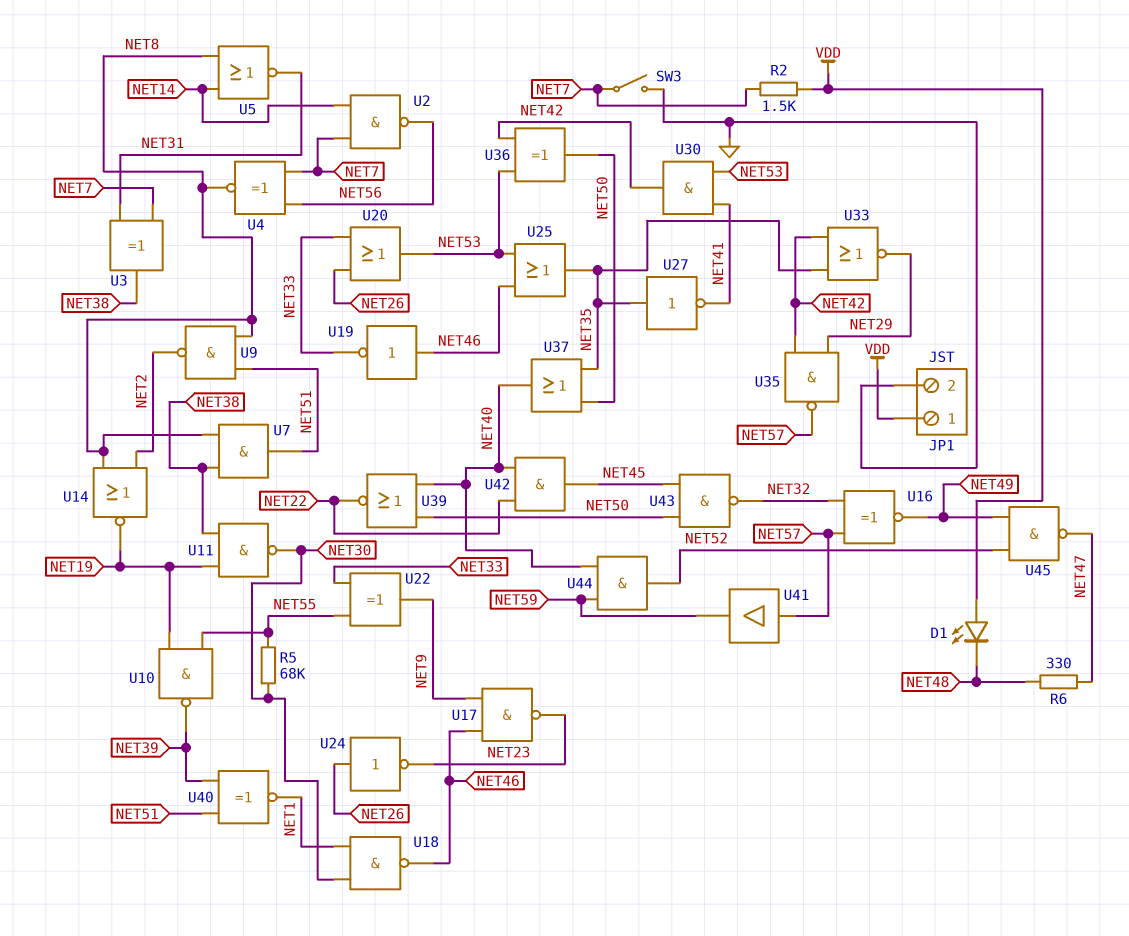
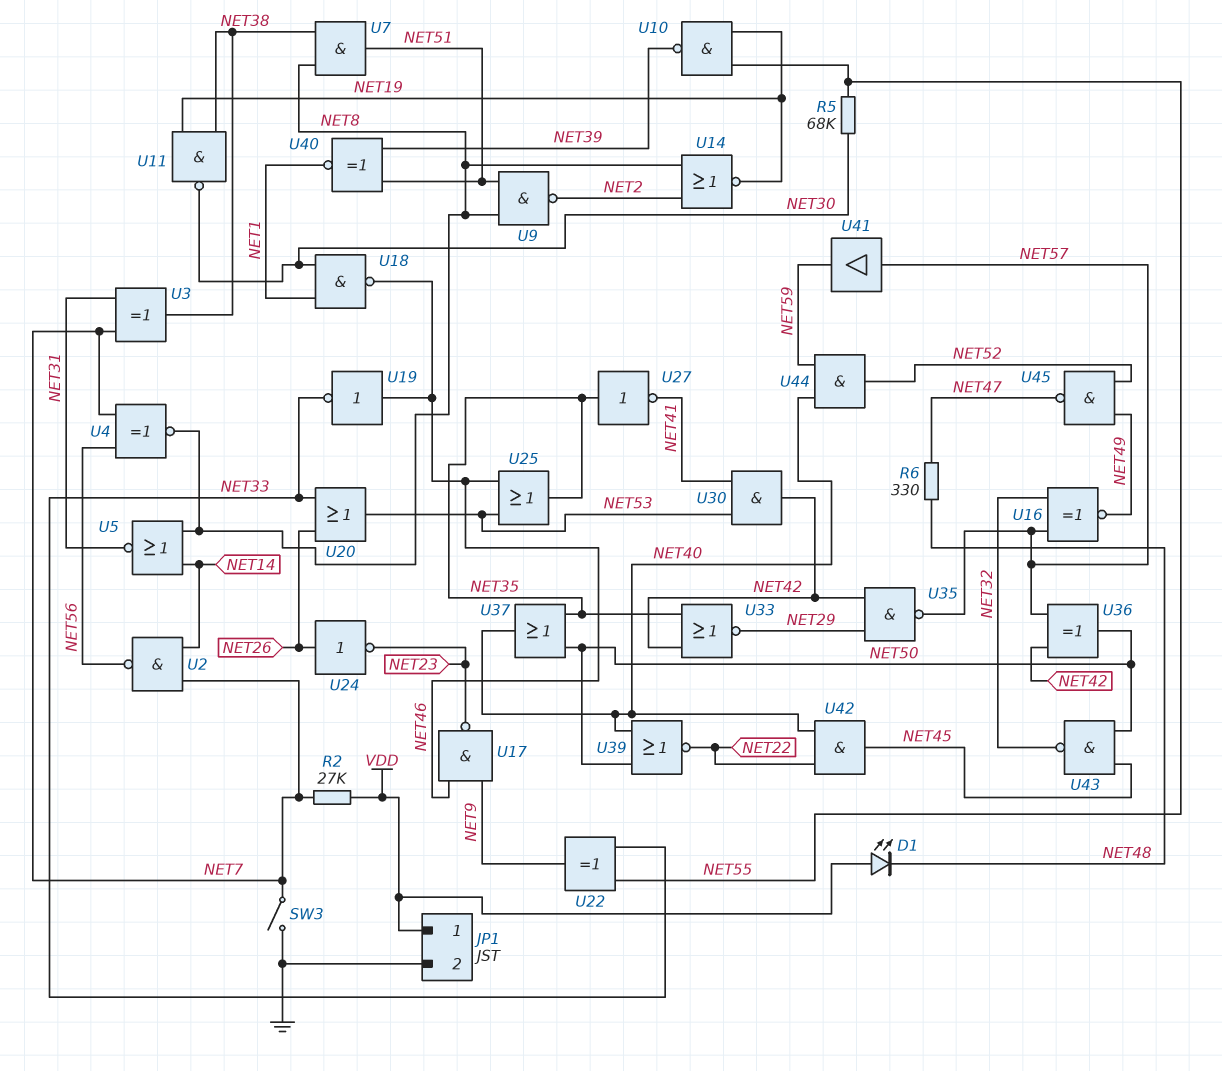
R2: 1.5k (NET7, VDD) -> 27k (NET7, VDD)
U36: XOR (in NET42, in NET53, out NET50) -> XOR (in NET42, in NET57, out NET50)

